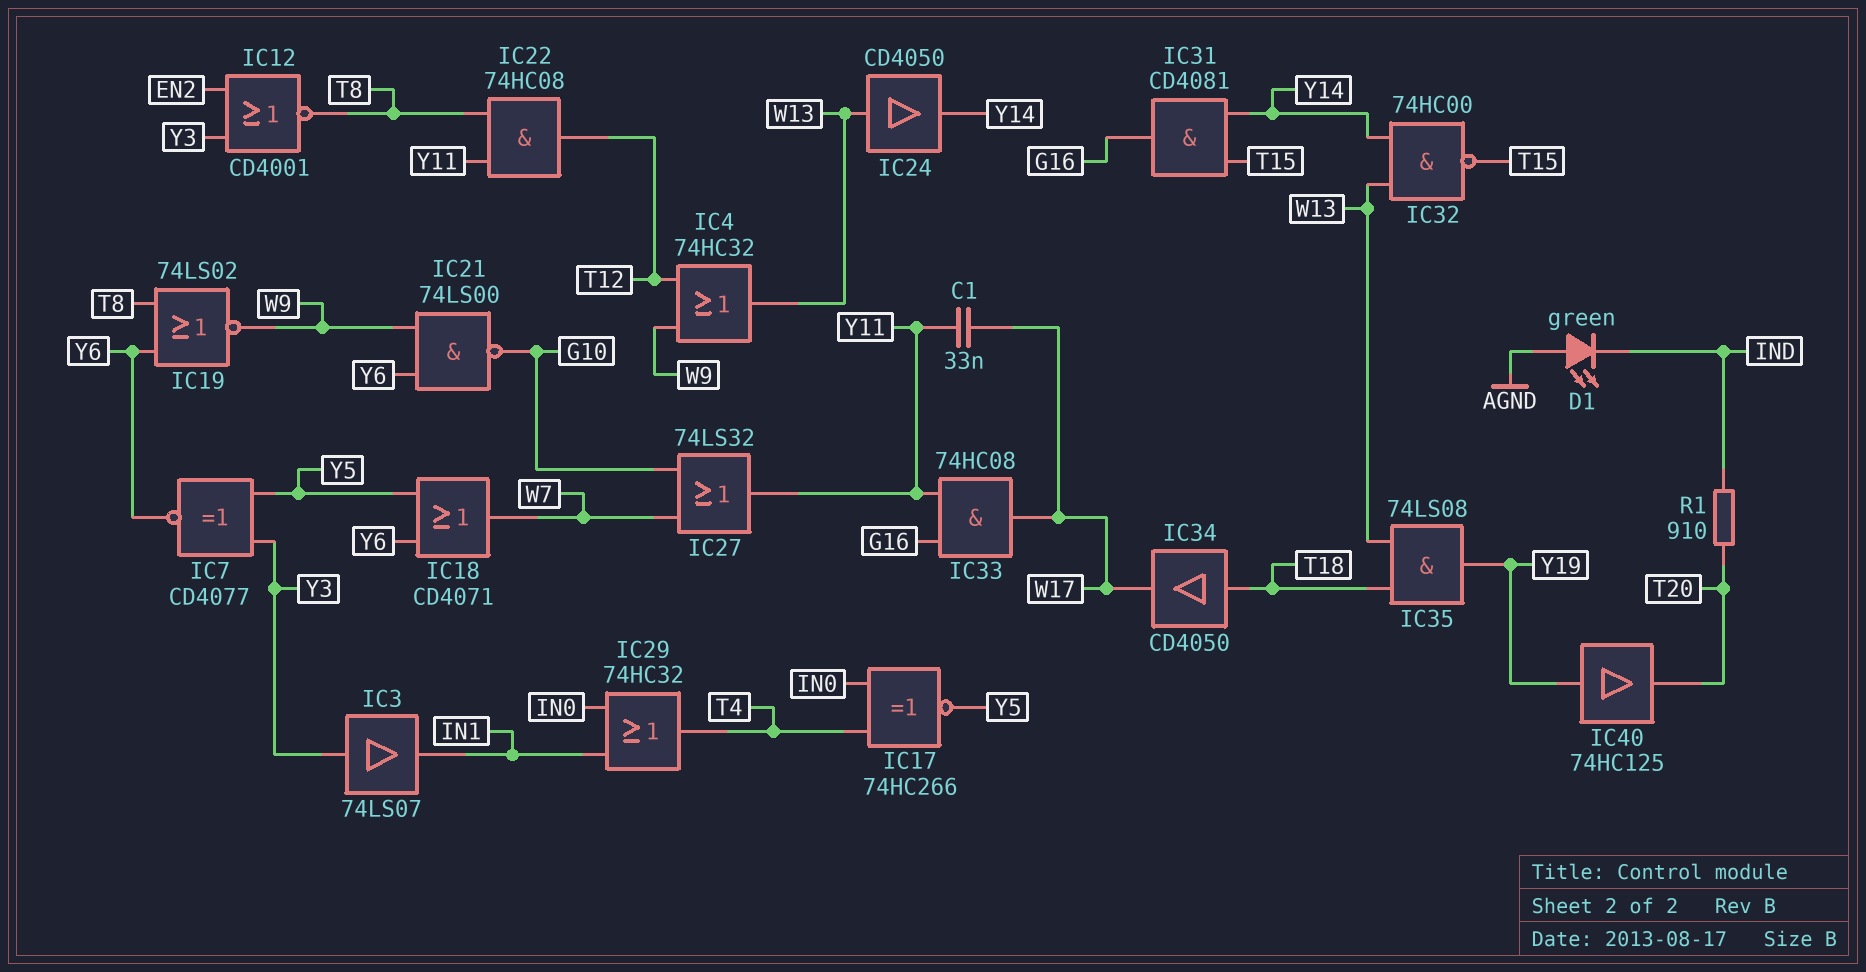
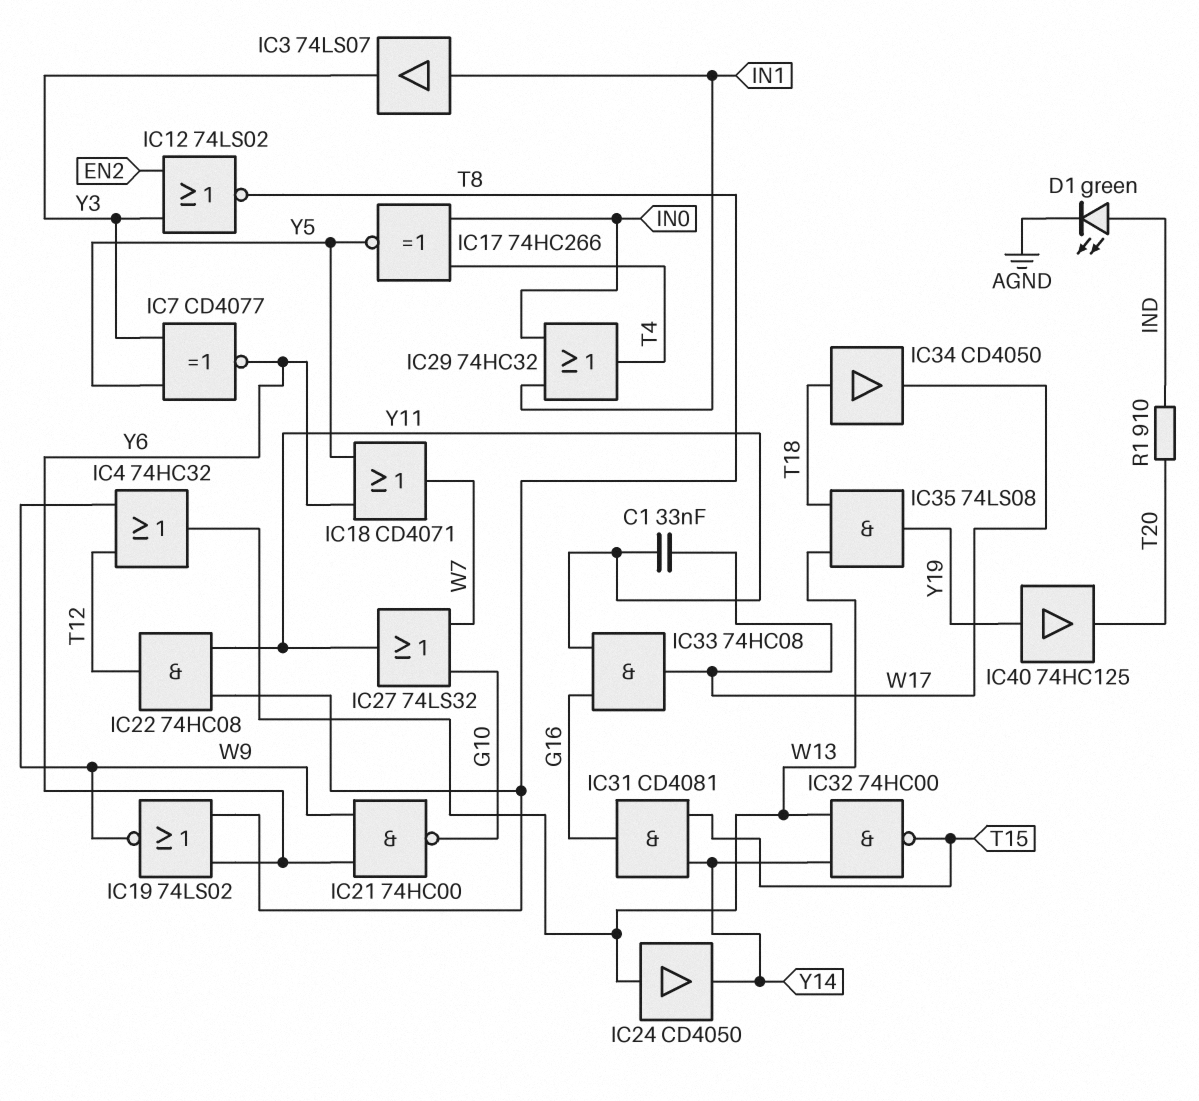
D1: LED green (A AGND, K IND) -> LED green (A IND, K AGND)
IC3: buffer 74LS07 (in Y3, out IN1) -> buffer 74LS07 (in IN1, out Y3)
IC12: NOR CD4001 (in EN2, in Y3, out T8) -> NOR 74LS02 (in EN2, in Y3, out T8)
IC21: NAND 74LS00 (in W9, in Y6, out G10) -> NAND 74HC00 (in W9, in Y6, out G10)

